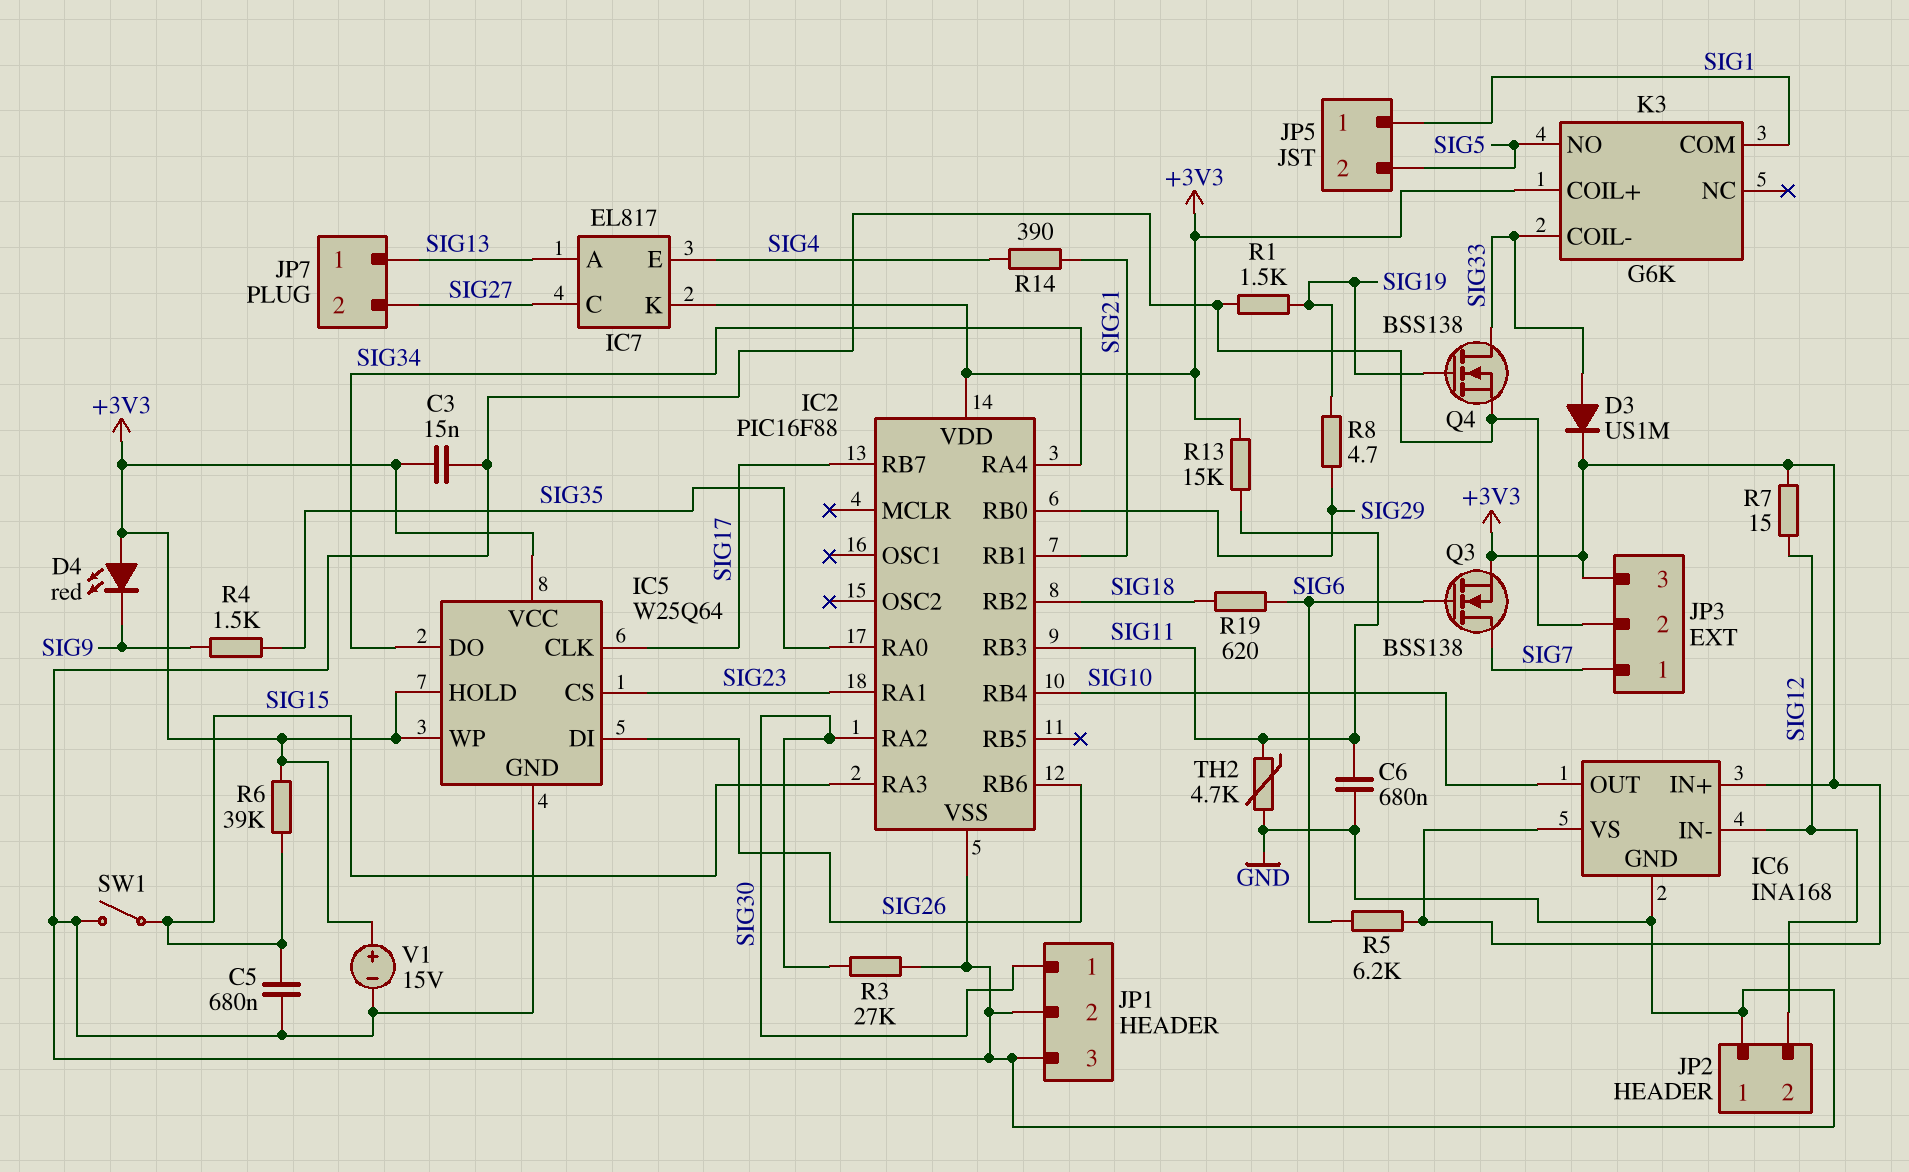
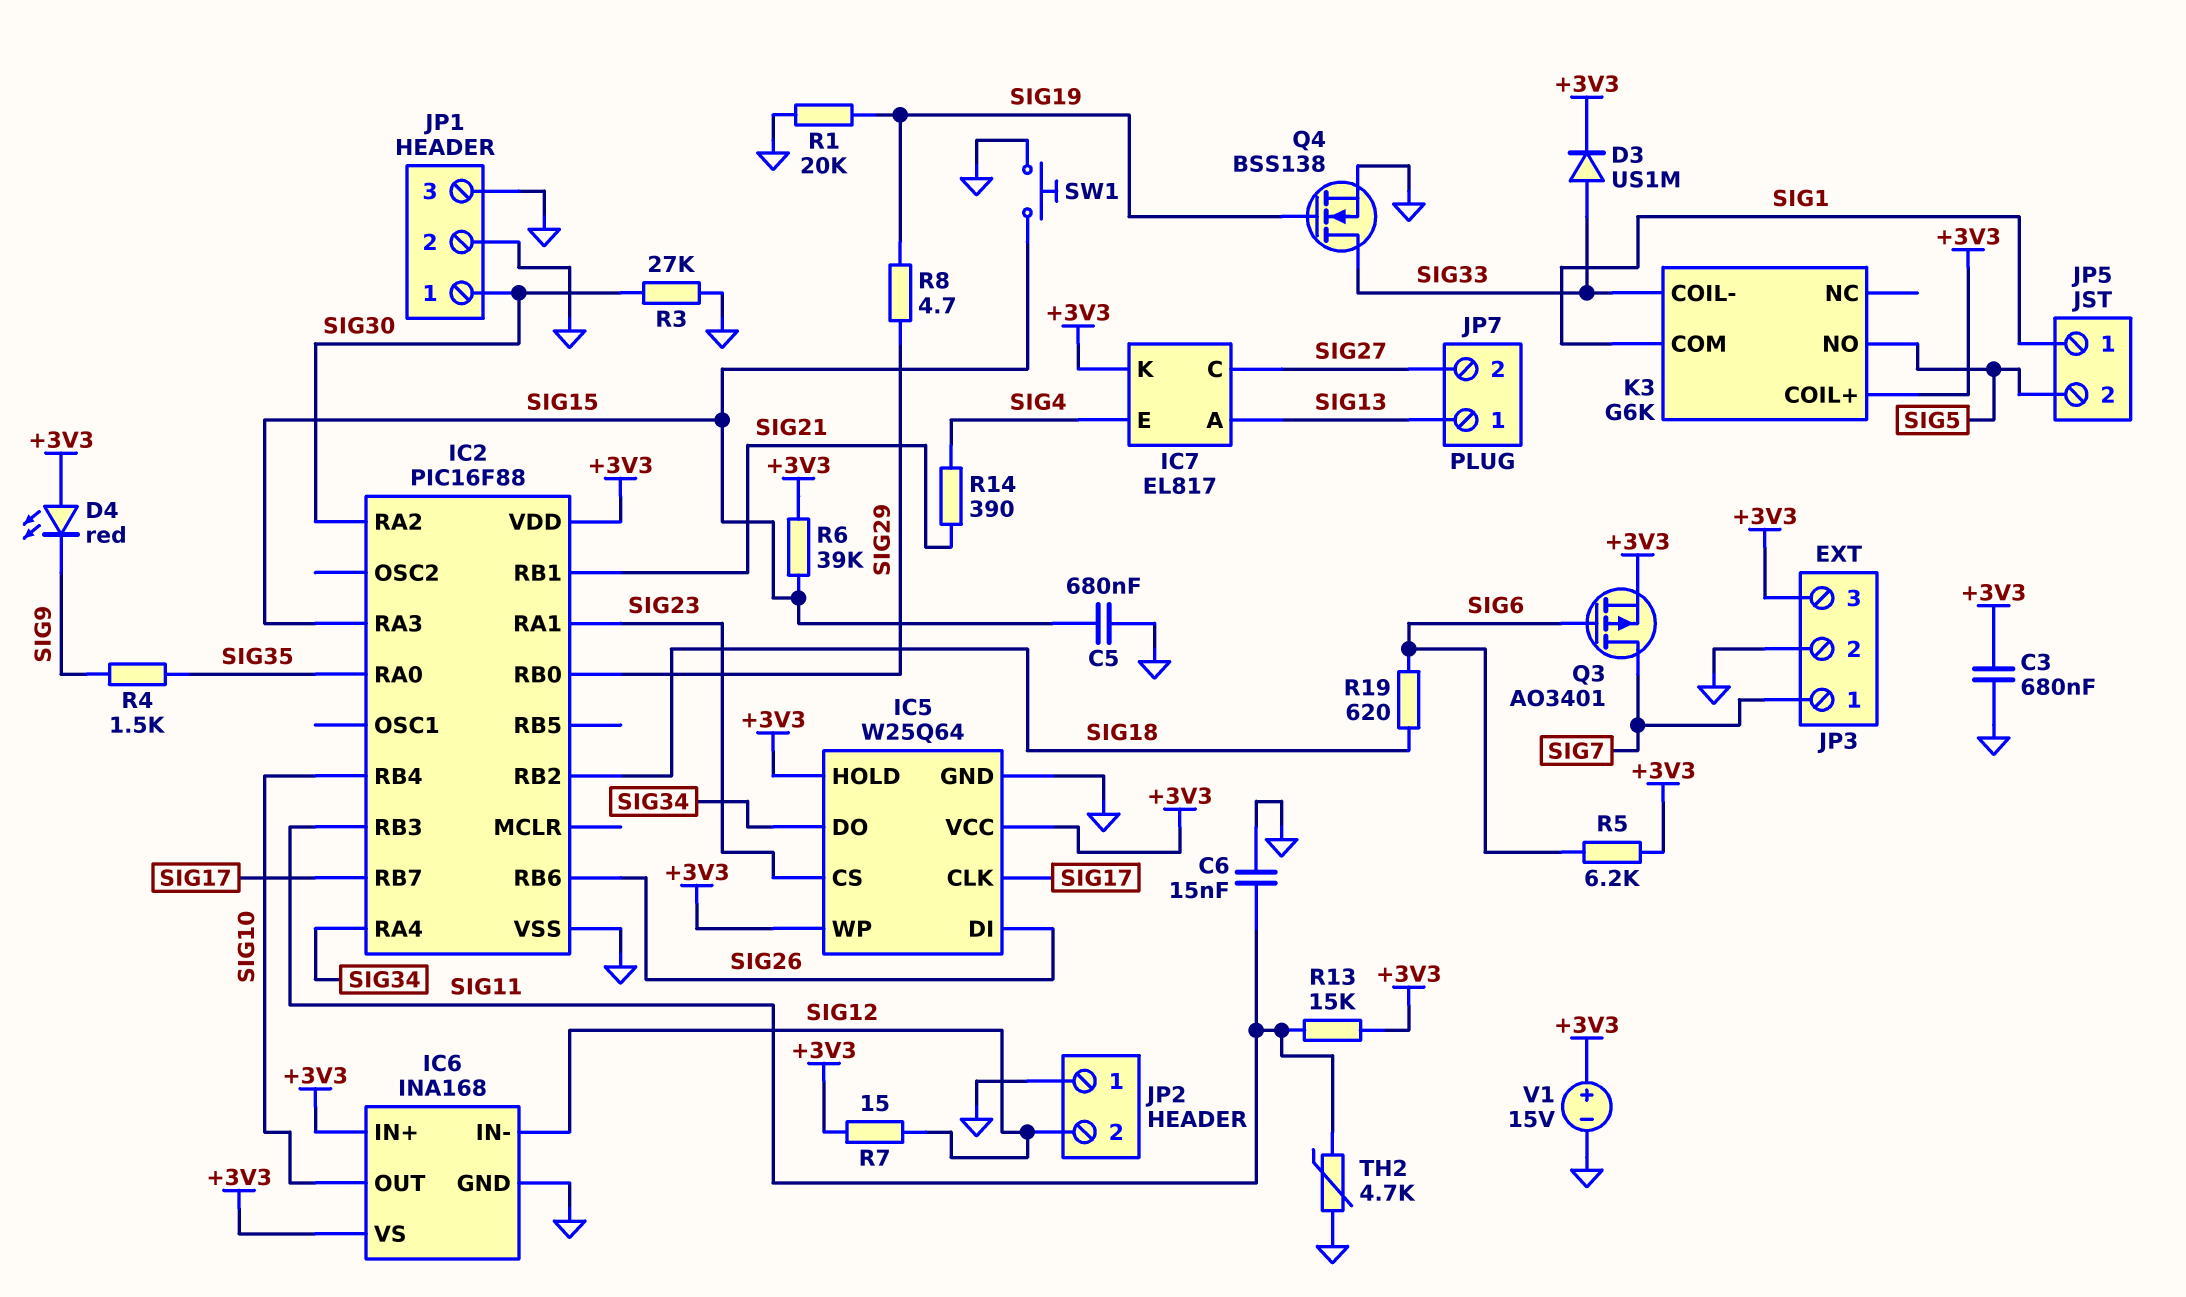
C3: 15nF (+3V3, GND) -> 680nF (+3V3, GND)
C6: 680nF (GND, SIG11) -> 15nF (GND, SIG11)
Q3: NMOS BSS138 (G SIG6, D SIG7, S +3V3) -> PMOS AO3401 (G SIG6, D SIG7, S +3V3)
R1: 1.5k (GND, SIG19) -> 20k (GND, SIG19)
SW1: switch (GND, SIG15) -> button (GND, SIG15)

